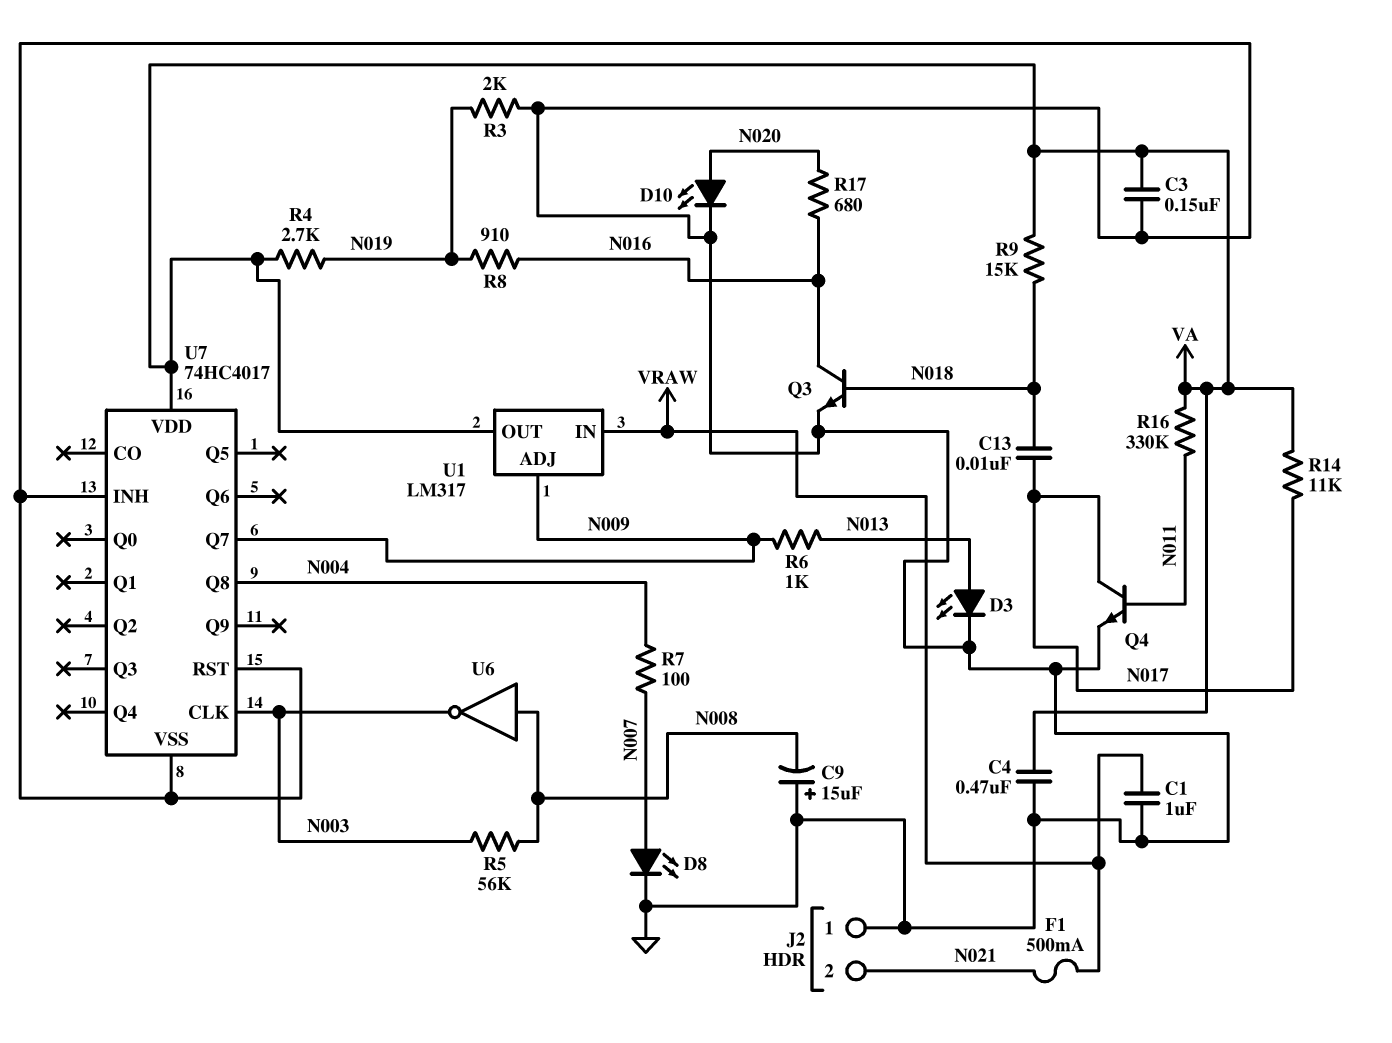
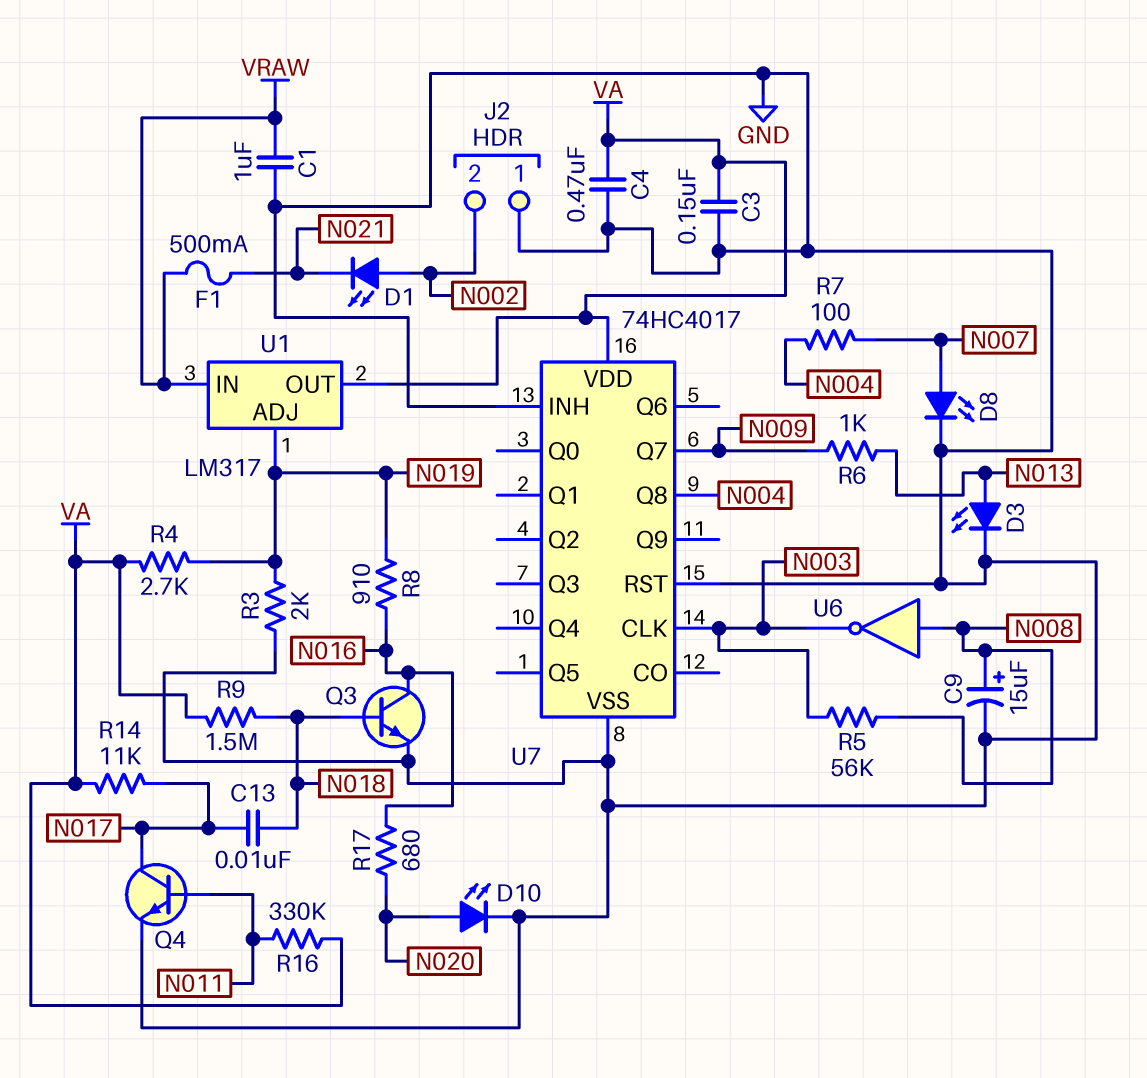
C9: 15uF (plus GND, minus N008) -> 15uF (plus N008, minus GND)
D1: none -> LED (A N002, K N021)
J2 pin 2: N021 -> N002
R9: 15k (N018, VA) -> 1.5M (N018, VA)
U1 pin ADJ: N009 -> N019

